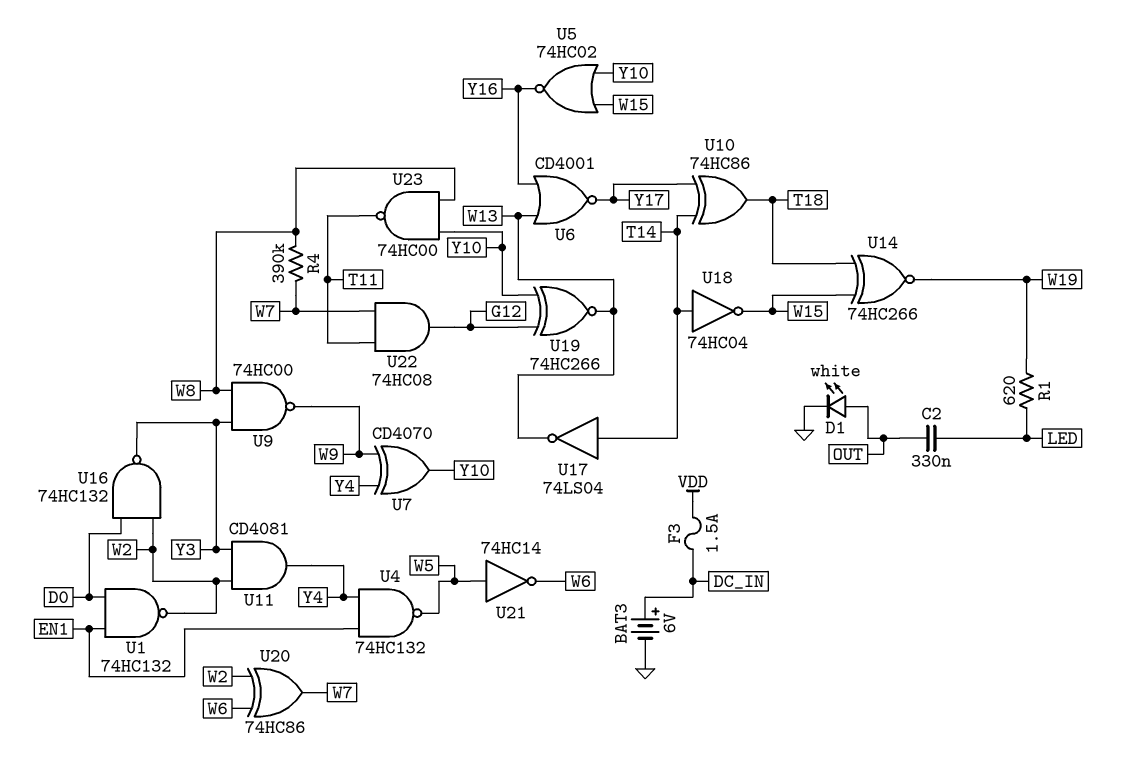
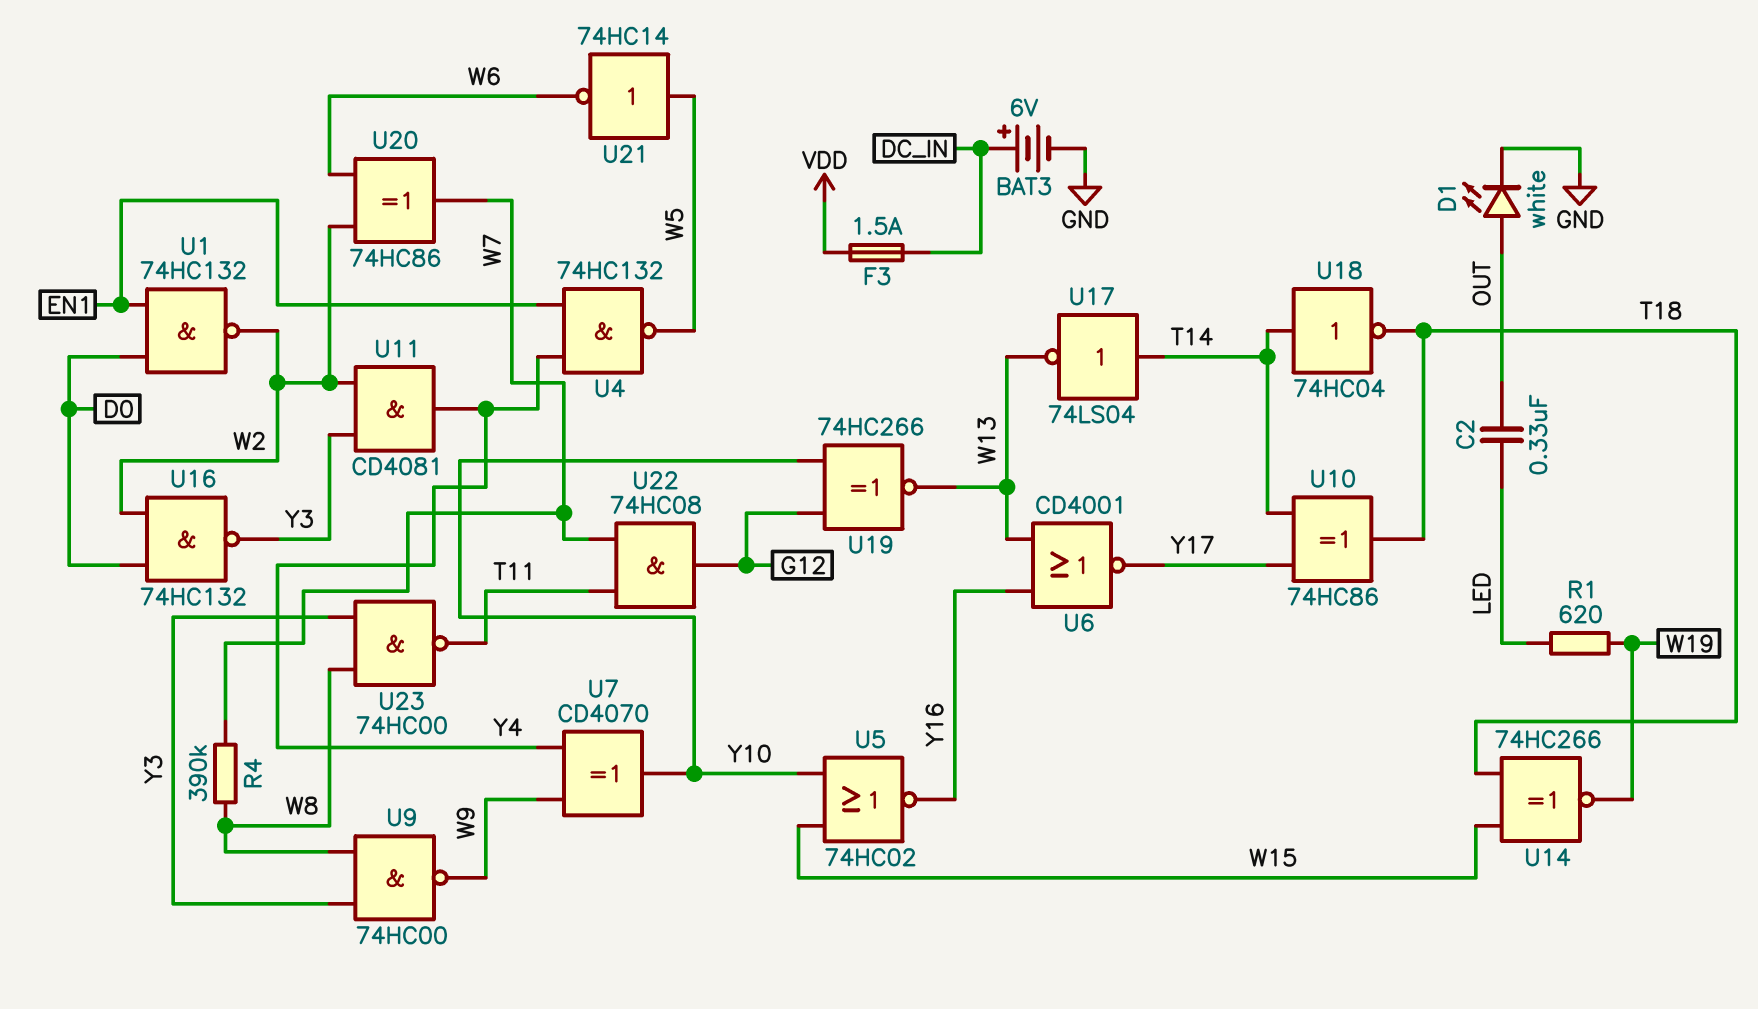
U18: NOT 74HC04 (in T14, out W15) -> NOT 74HC04 (in T14, out T18)
U23: NAND 74HC00 (in W8, in Y10, out T11) -> NAND 74HC00 (in W8, in Y3, out T11)

